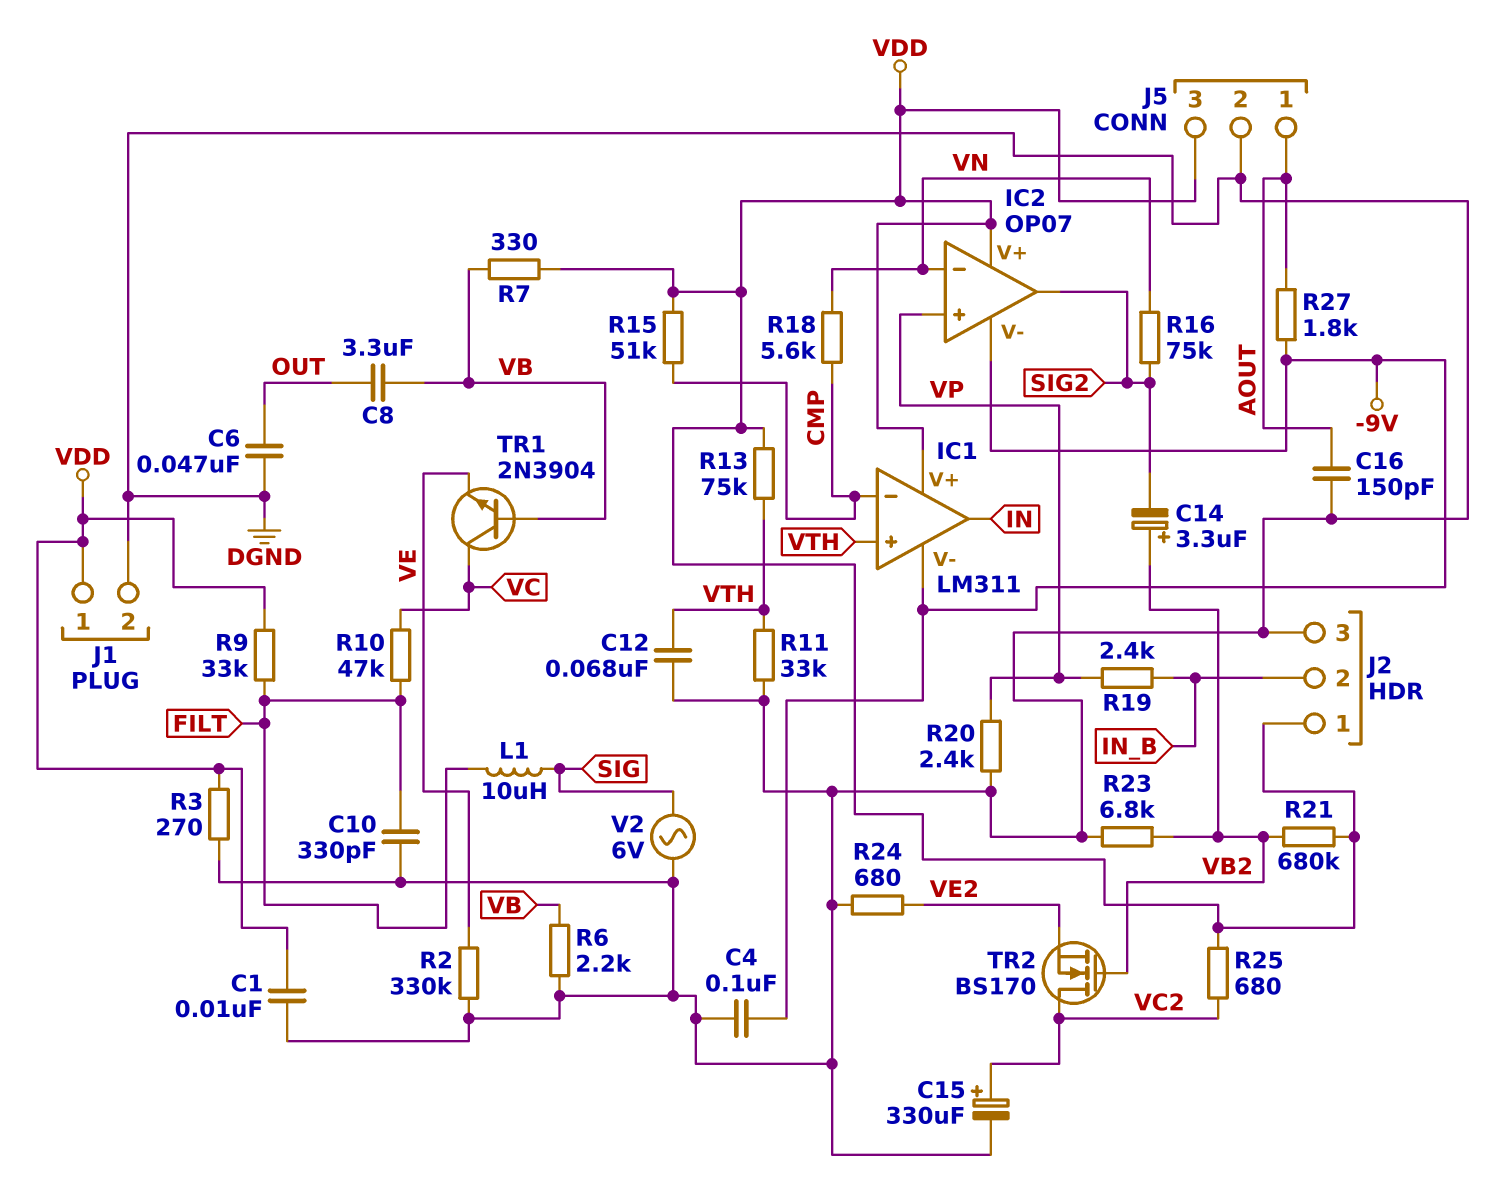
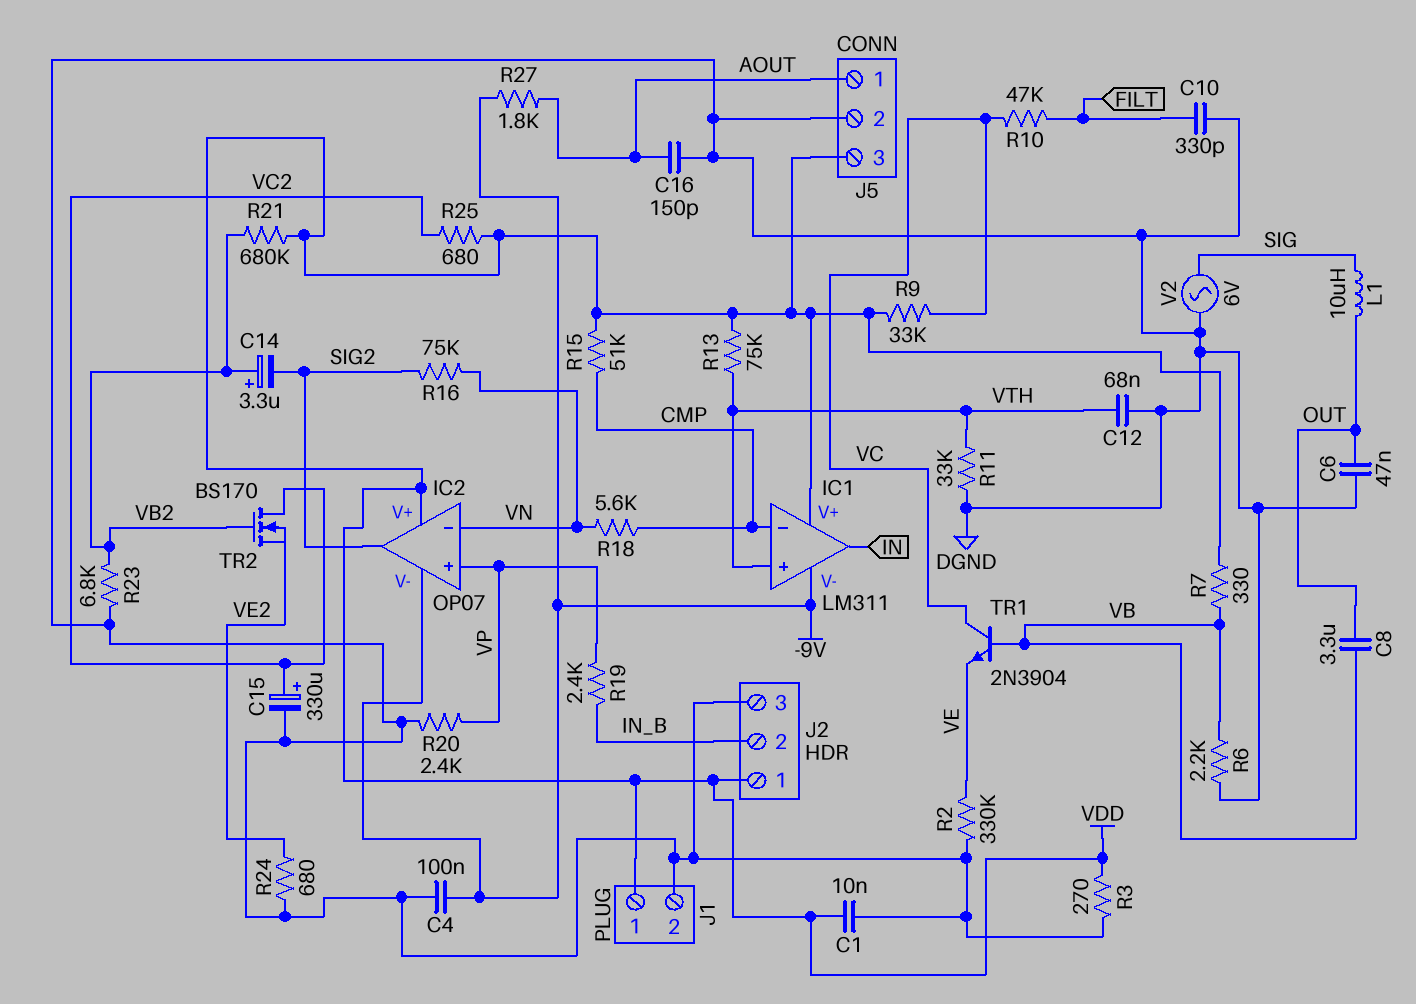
L1: 10uH (FILT, SIG) -> 10uH (OUT, SIG)
R9: 33k (FILT, VDD) -> 33k (VC, VDD)

